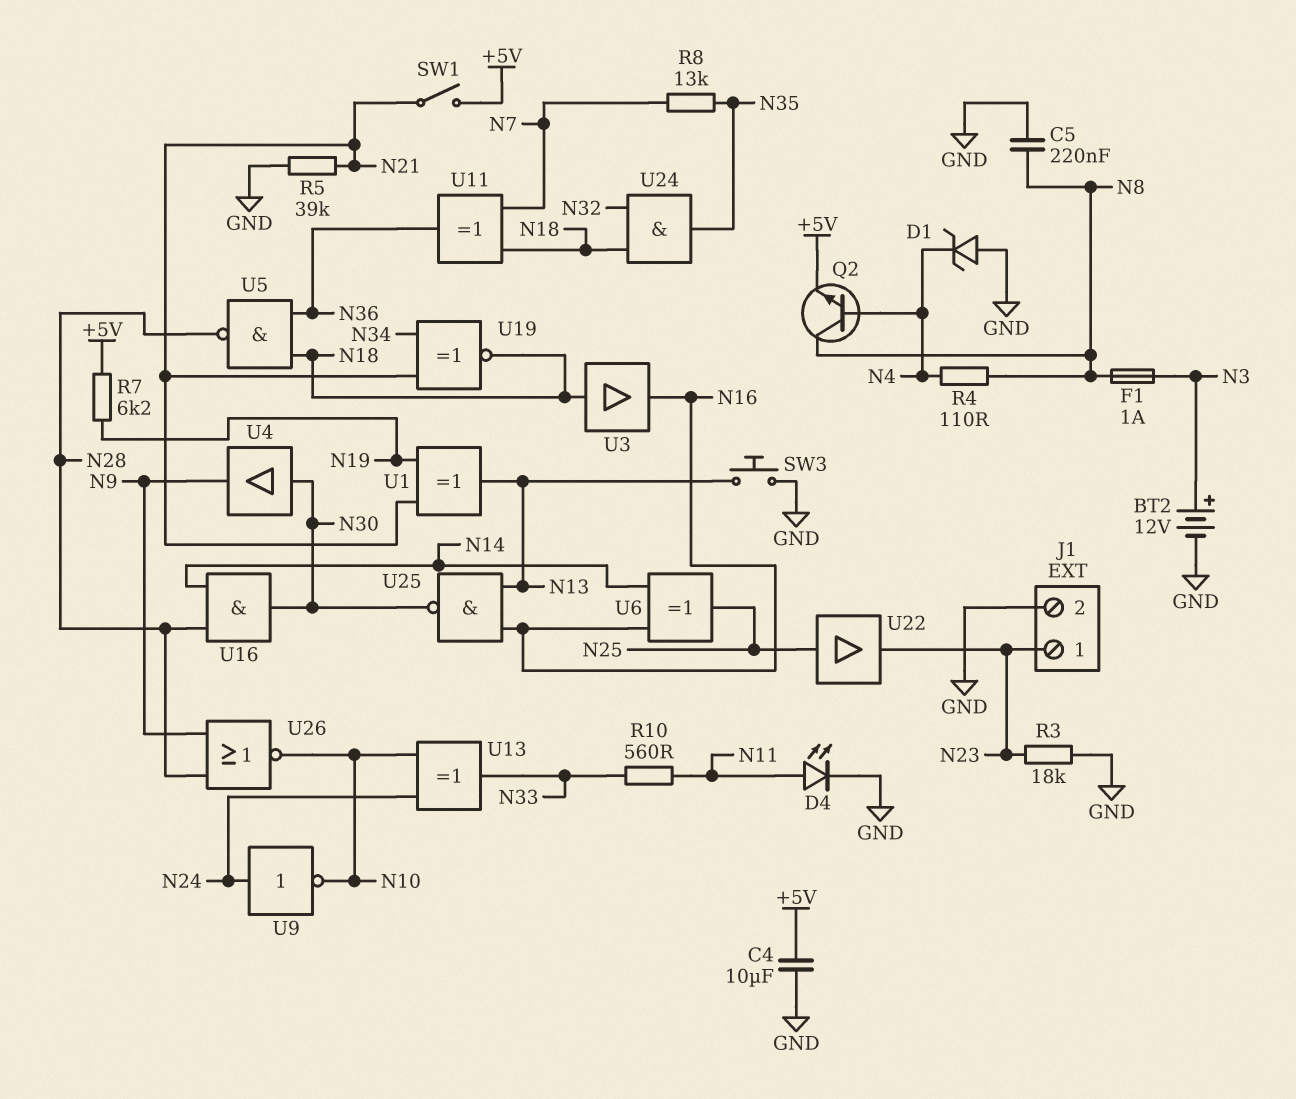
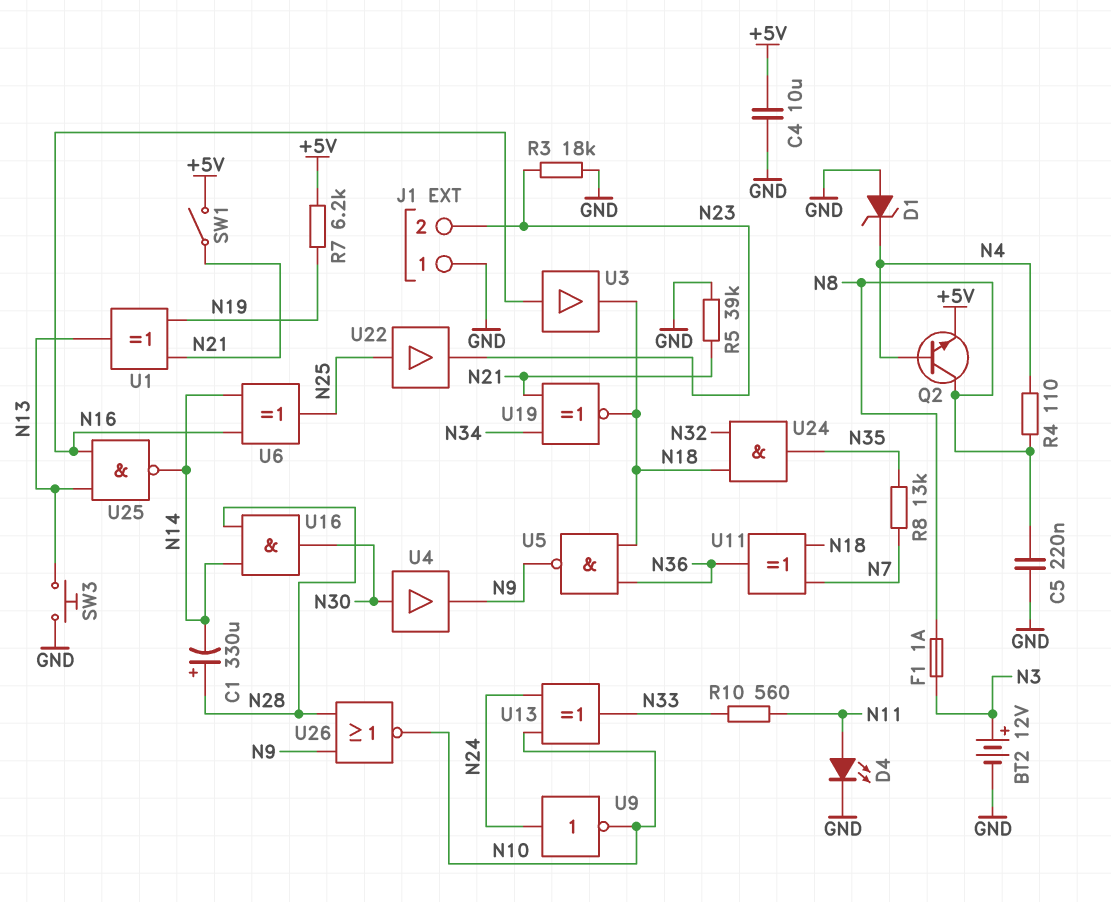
C1: none -> 330uF (plus N28, minus N14)
J1 pin 1: N23 -> GND
J1 pin 2: GND -> N23
U3: buffer (in N18, out N16) -> buffer (in N16, out N18)
U5: NAND (in N18, in N36, out N28) -> NAND (in N18, in N36, out N9)
U25: NAND (in N13, in N16, out N30) -> NAND (in N13, in N16, out N14)

